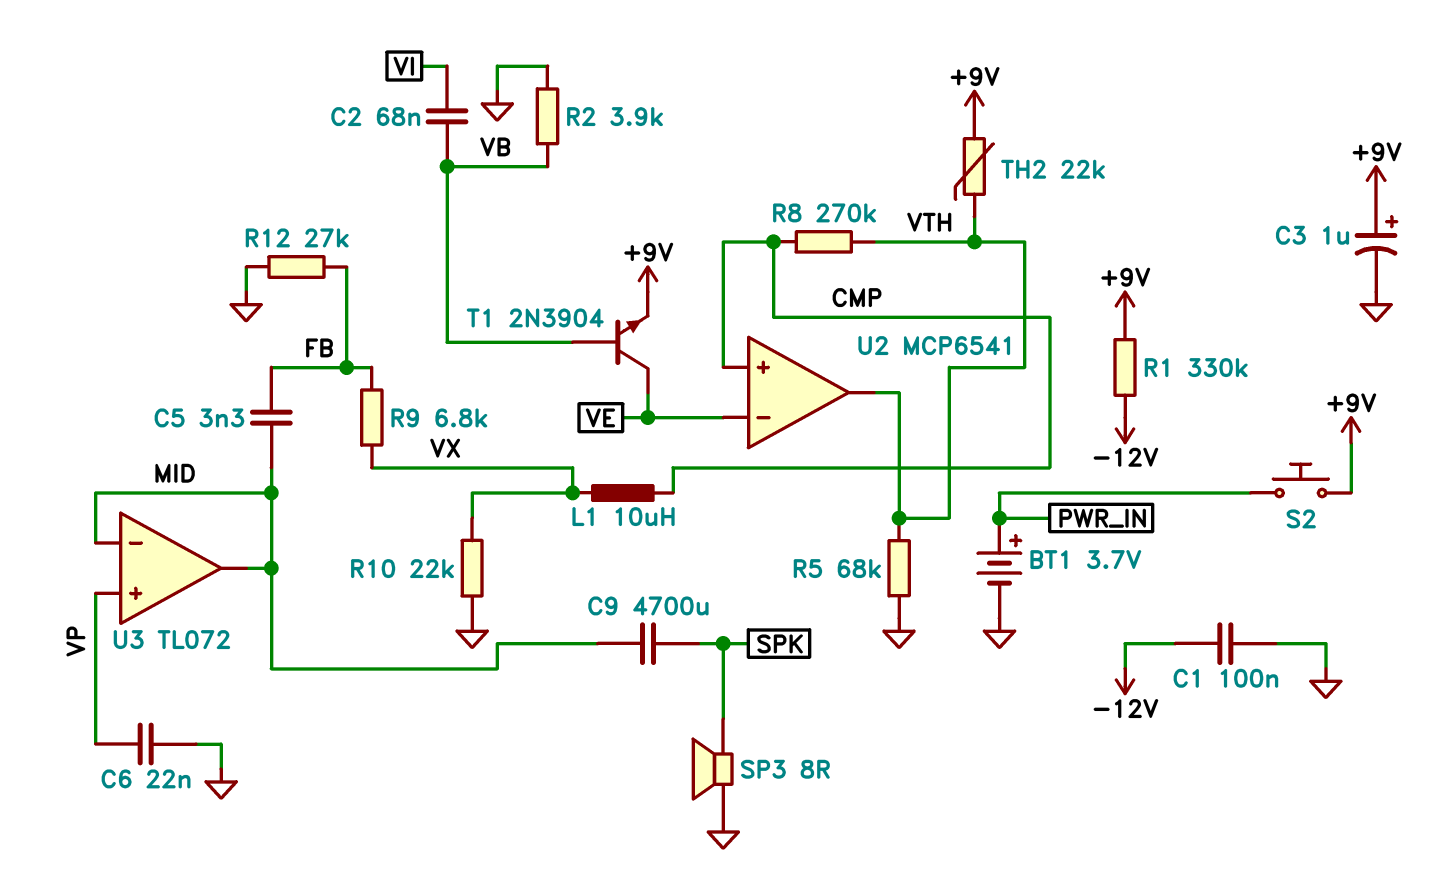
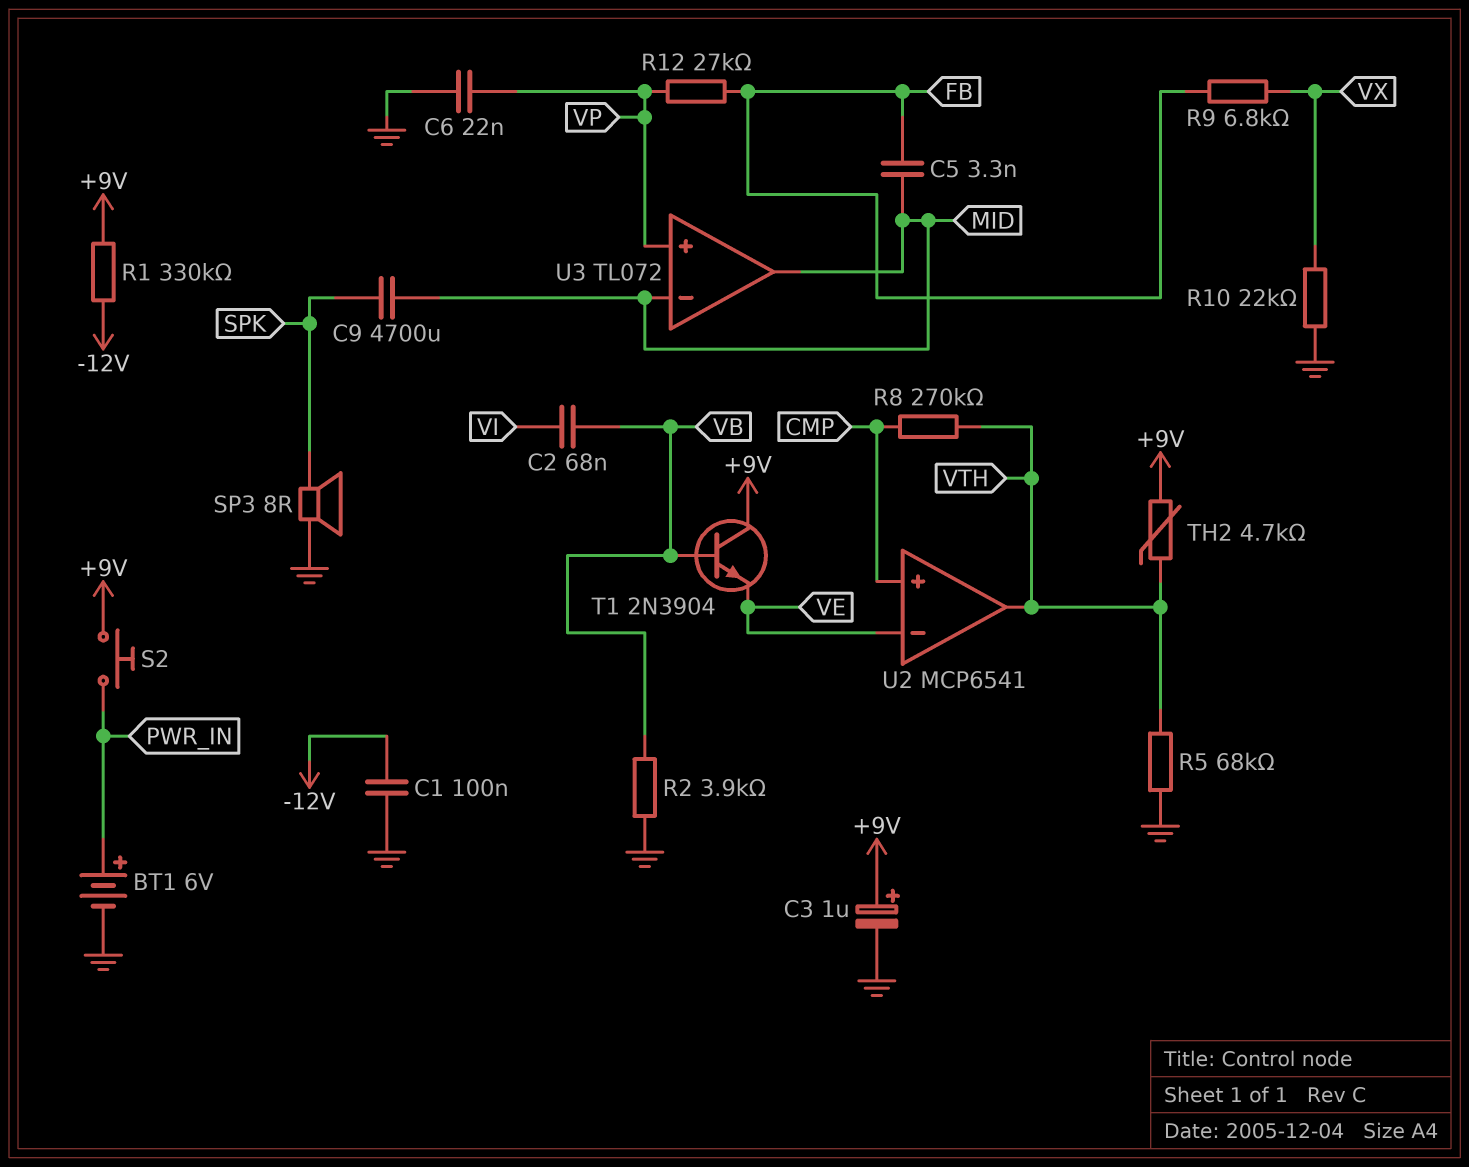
BT1: 3.7V (plus PWR_IN, minus GND) -> 6V (plus PWR_IN, minus GND)
L1: 10uH (CMP, VX) -> none
R12: 27k (FB, GND) -> 27k (FB, VP)
T1: NPN 2N3904 (B VB, C VE, E +9V) -> NPN 2N3904 (B VB, C +9V, E VE)
TH2: 22k (+9V, VTH) -> 4.7k (+9V, VTH)

